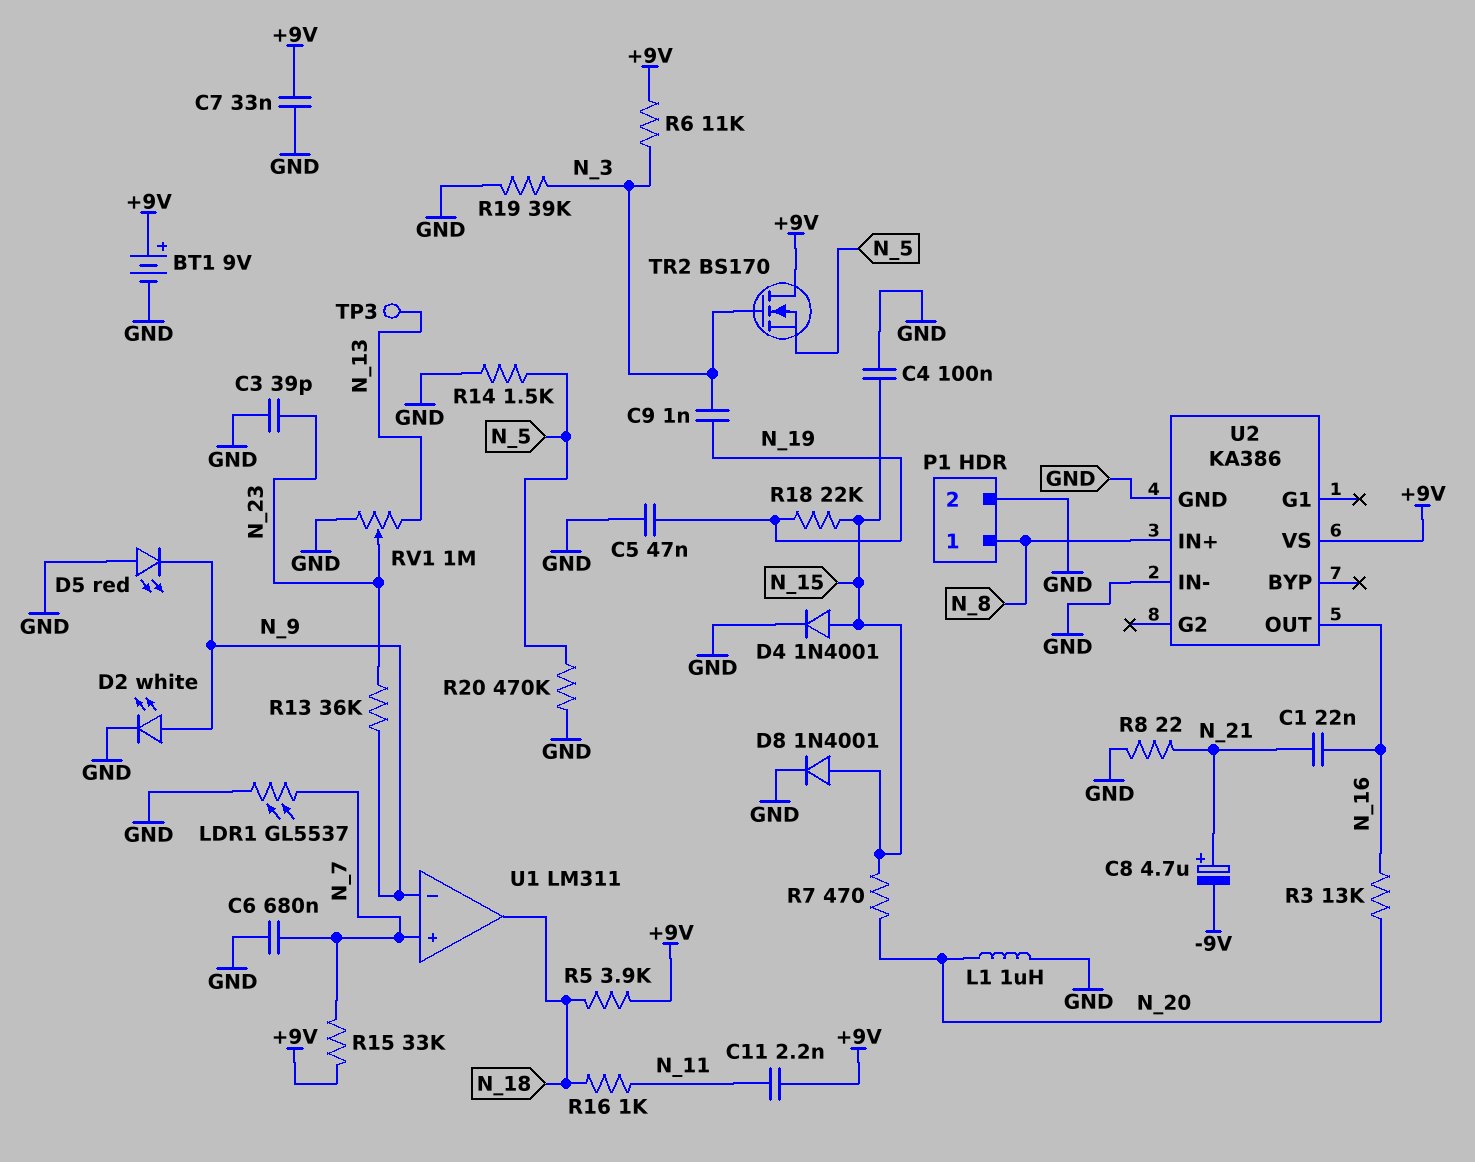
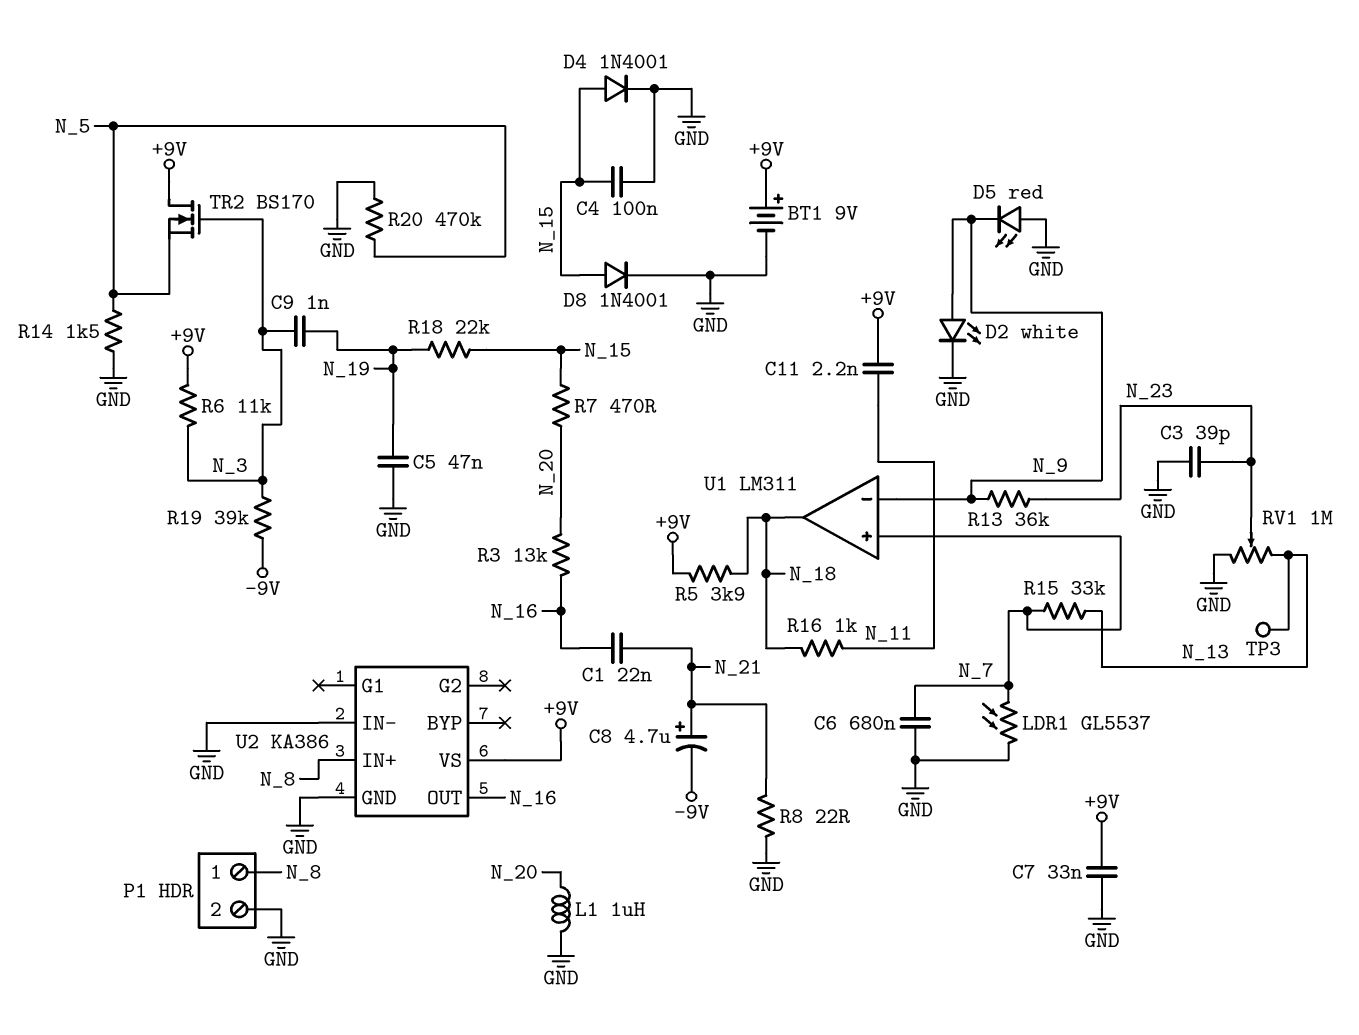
R15: 33k (+9V, N_7) -> 33k (N_7, N_13)
R19: 39k (GND, N_3) -> 39k (-9V, N_3)

